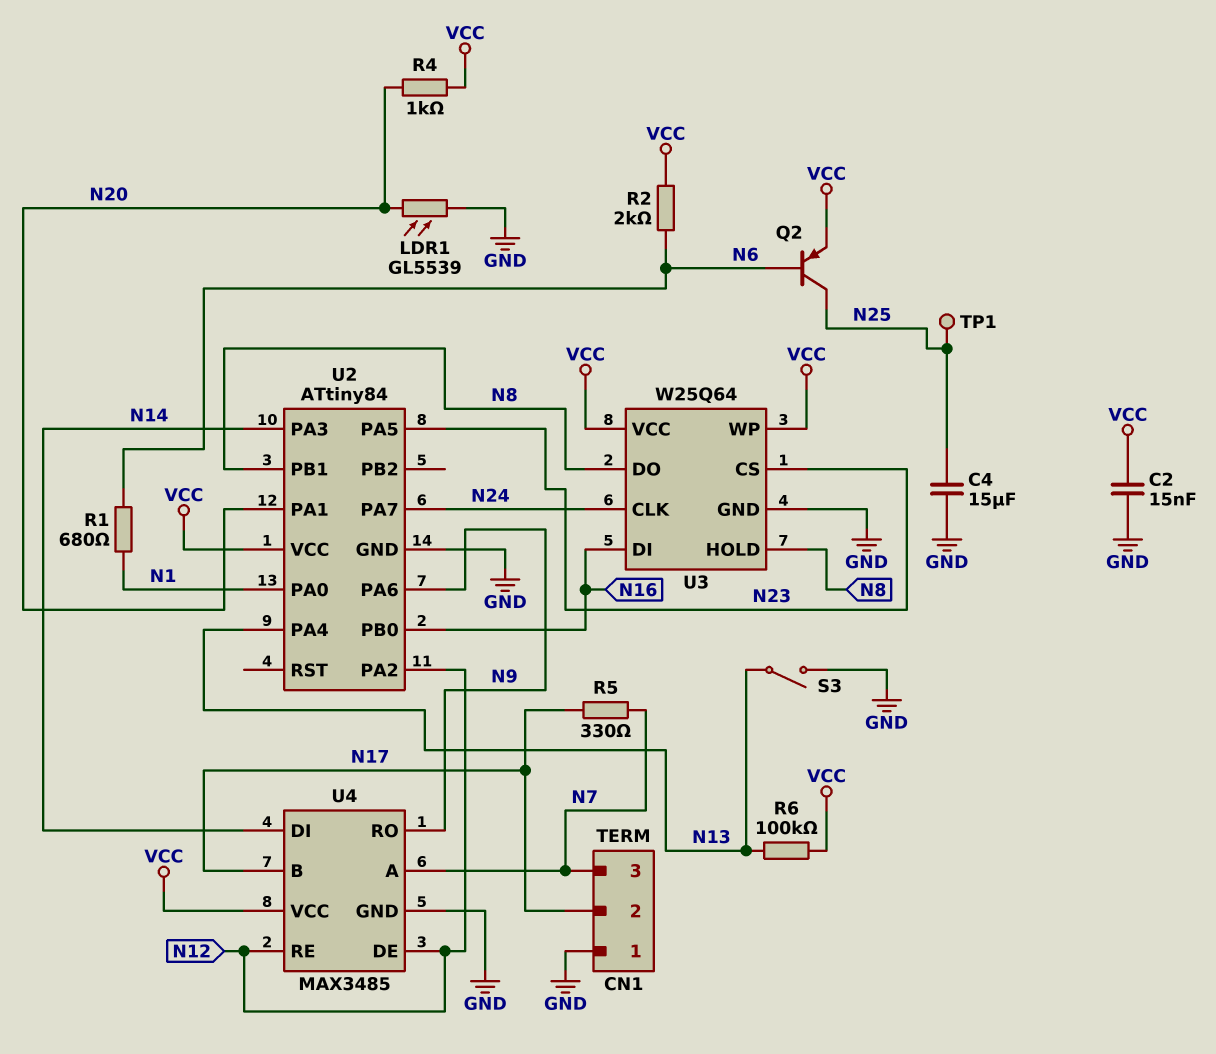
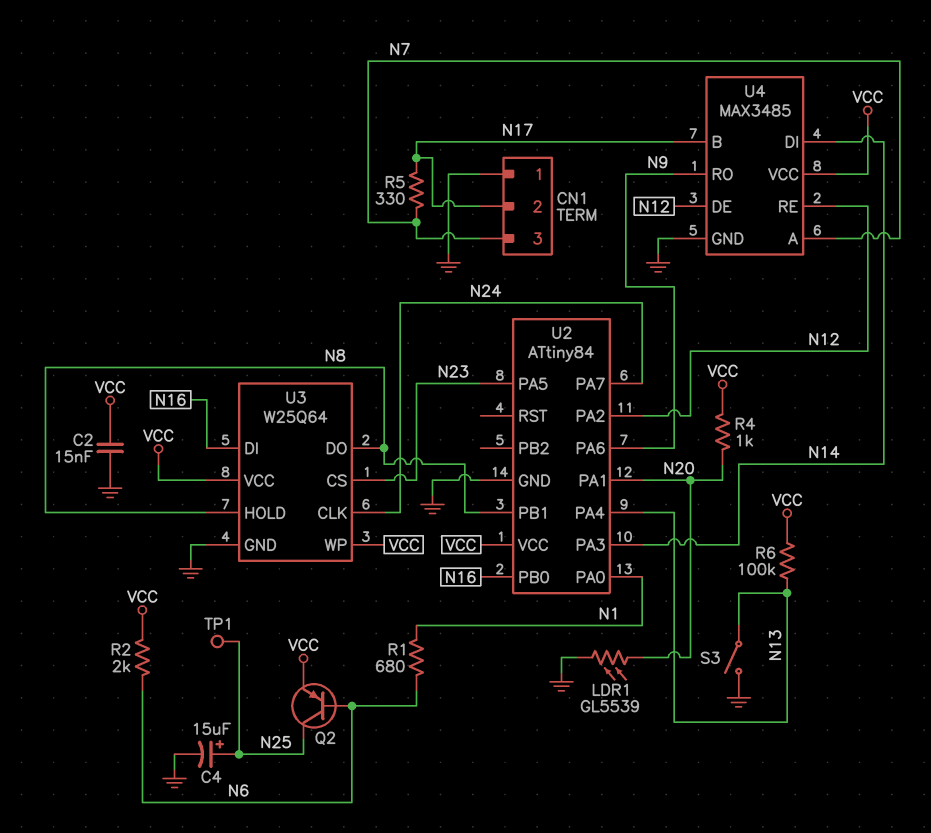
C4: 15uF (GND, N25) -> 15uF (plus N25, minus GND)

